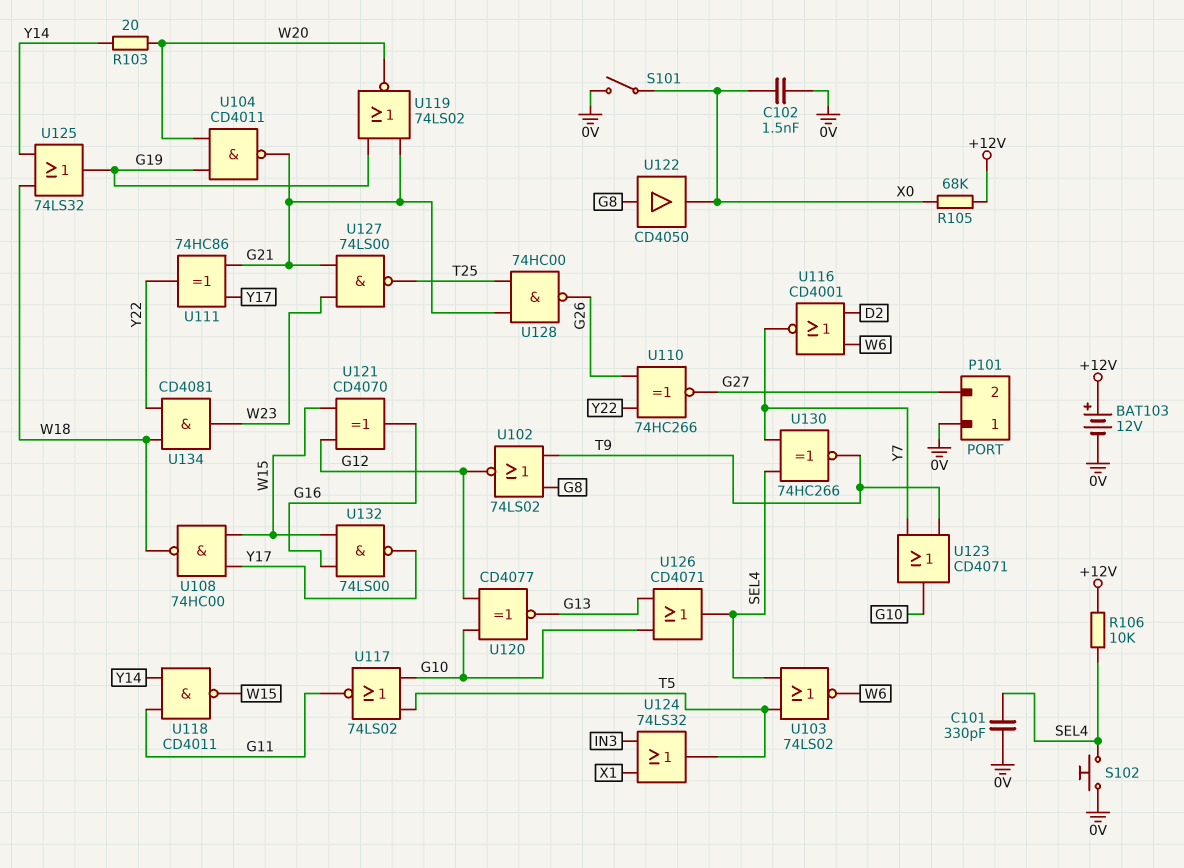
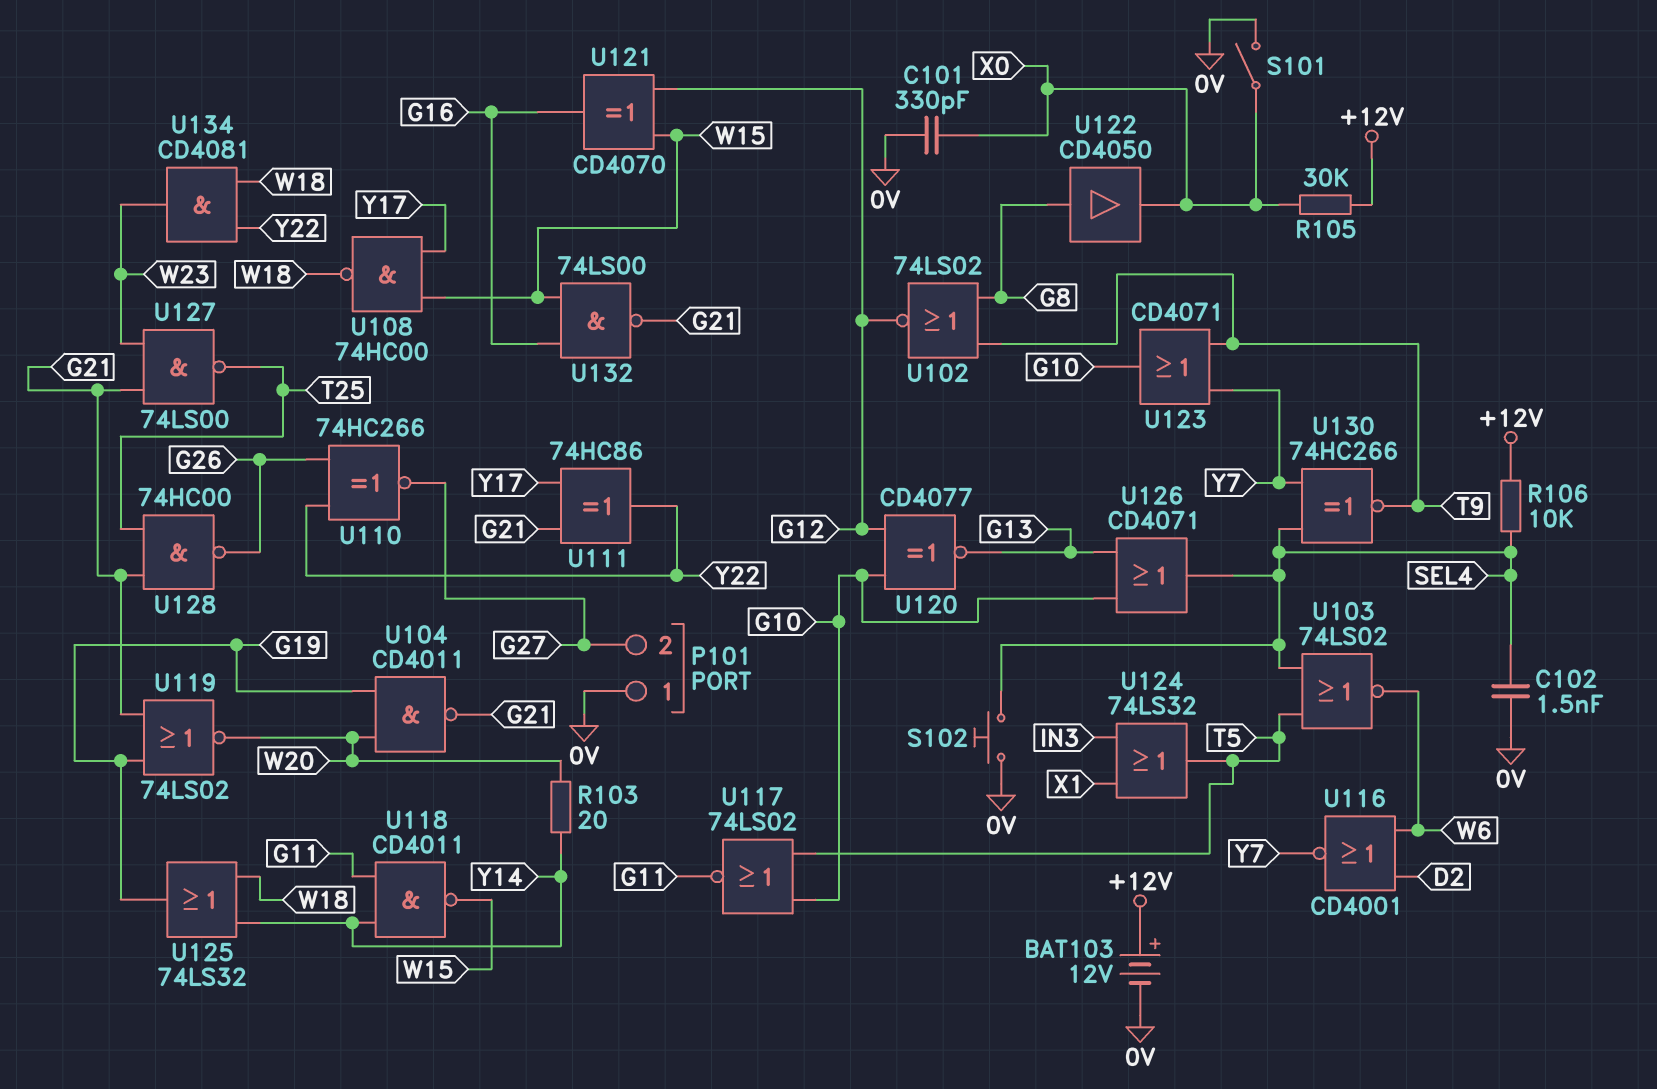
C101: 330pF (0V, SEL4) -> 330pF (0V, X0)
C102: 1.5nF (0V, X0) -> 1.5nF (0V, SEL4)
R105: 68k (+12V, X0) -> 30k (+12V, X0)
U132: NAND 74LS00 (in G16, in W15, out Y17) -> NAND 74LS00 (in G16, in W15, out G21)

